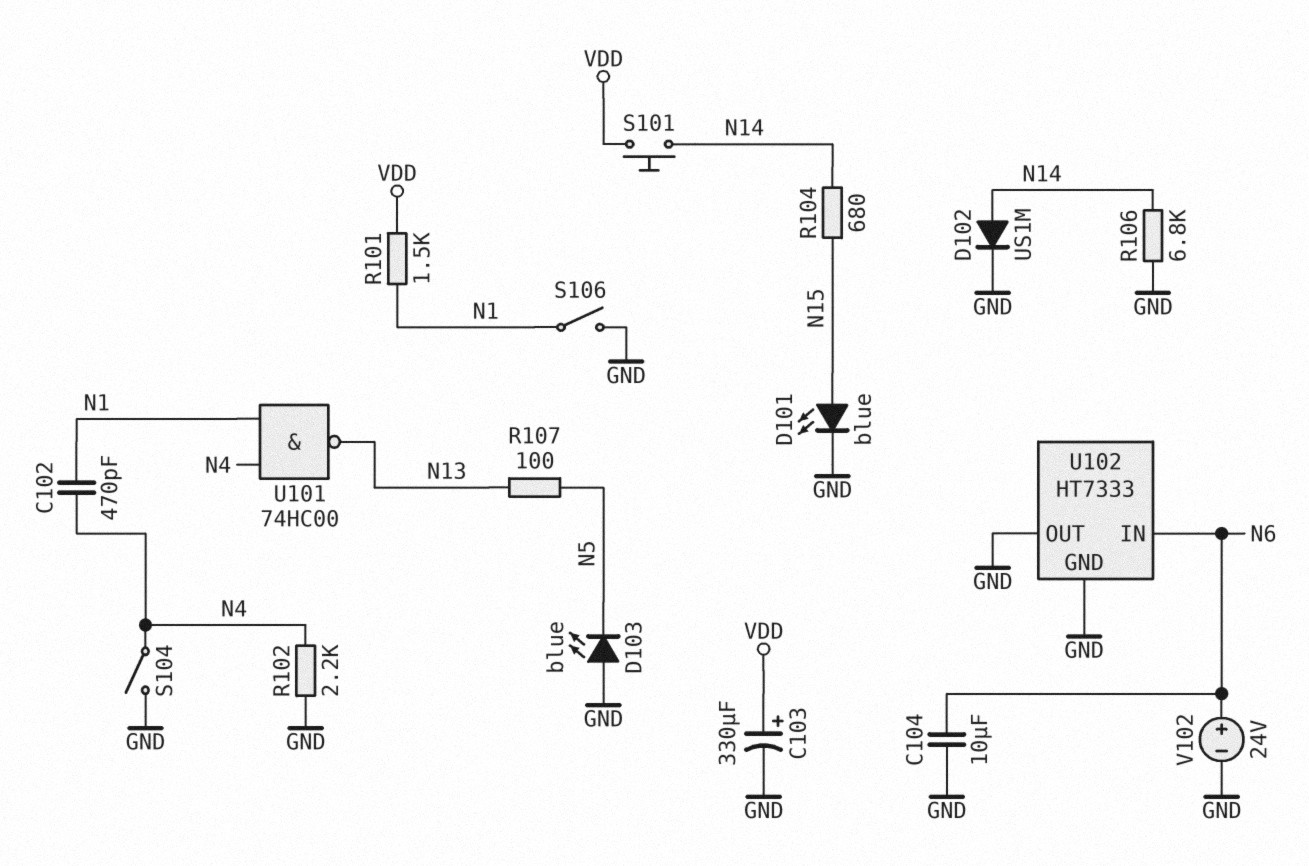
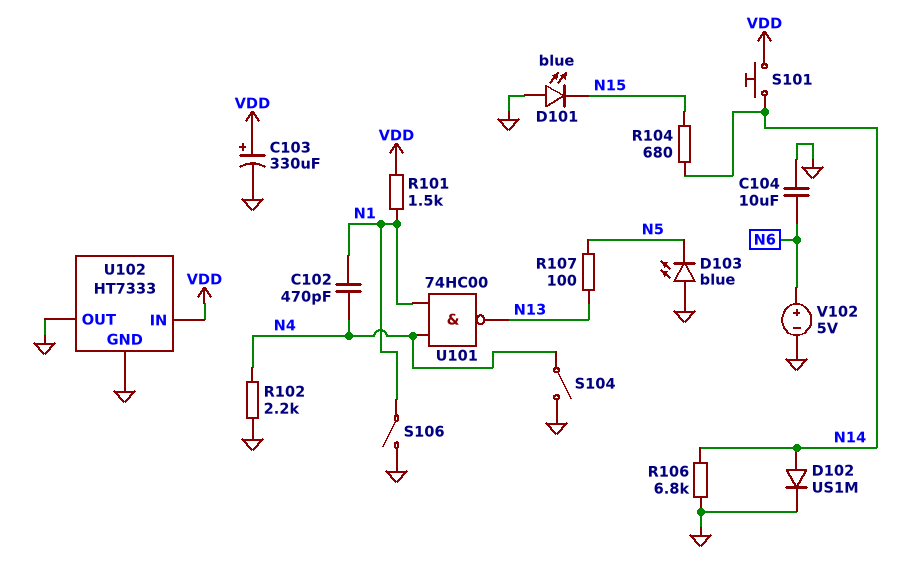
D101: LED blue (A N15, K GND) -> LED blue (A GND, K N15)
U102 pin IN: N6 -> VDD
V102: 24V (plus N6, minus GND) -> 5V (plus N6, minus GND)

